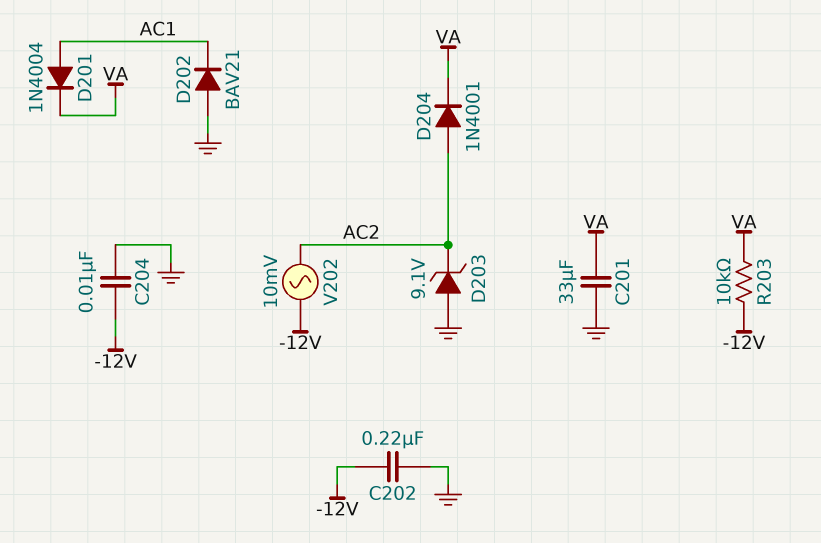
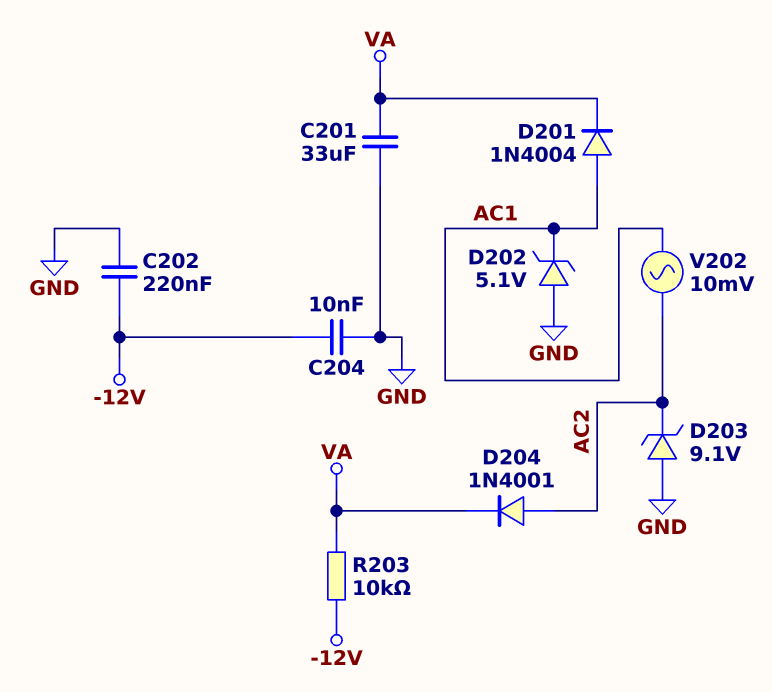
D202: diode BAV21 (A GND, K AC1) -> zener 5.1V (A GND, K AC1)
V202: AC 10mV (-12V, AC2) -> AC 10mV (AC1, AC2)

